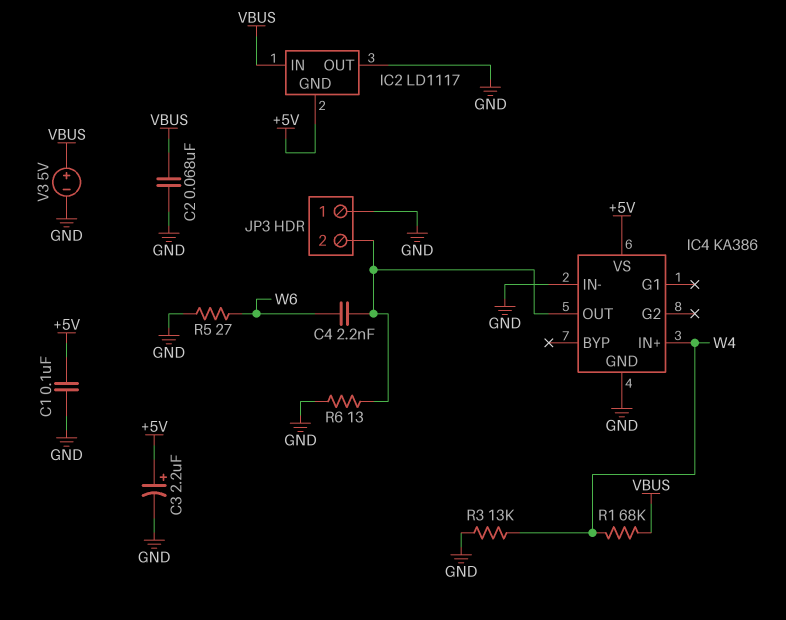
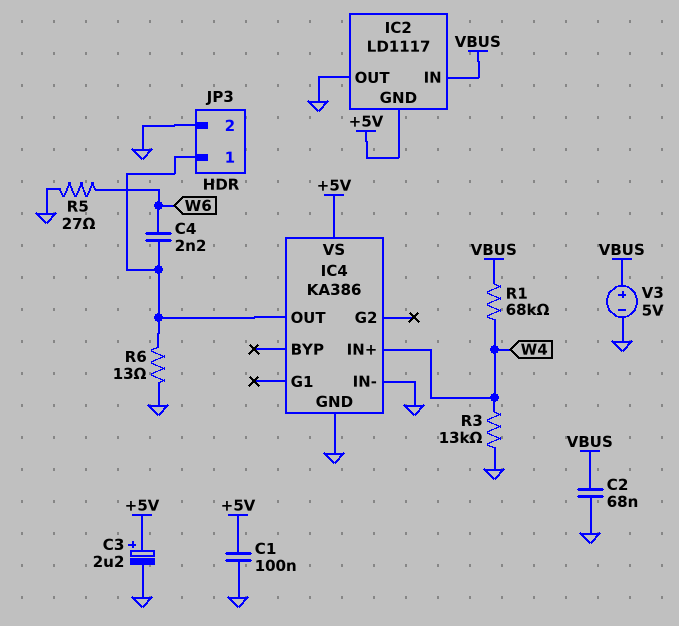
JP3 pin 1: GND -> IC4/OUT
JP3 pin 2: IC4/OUT -> GND

